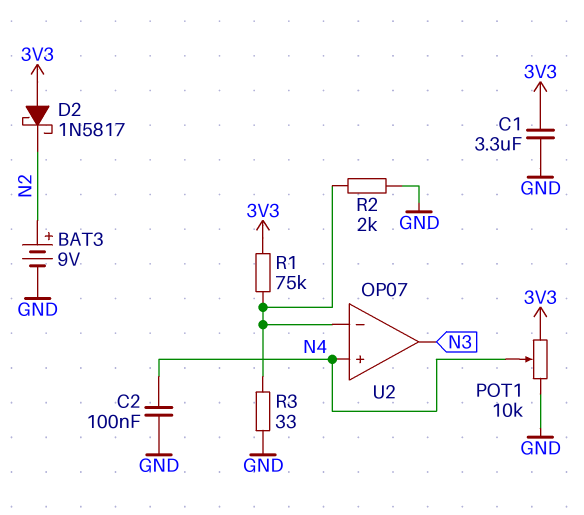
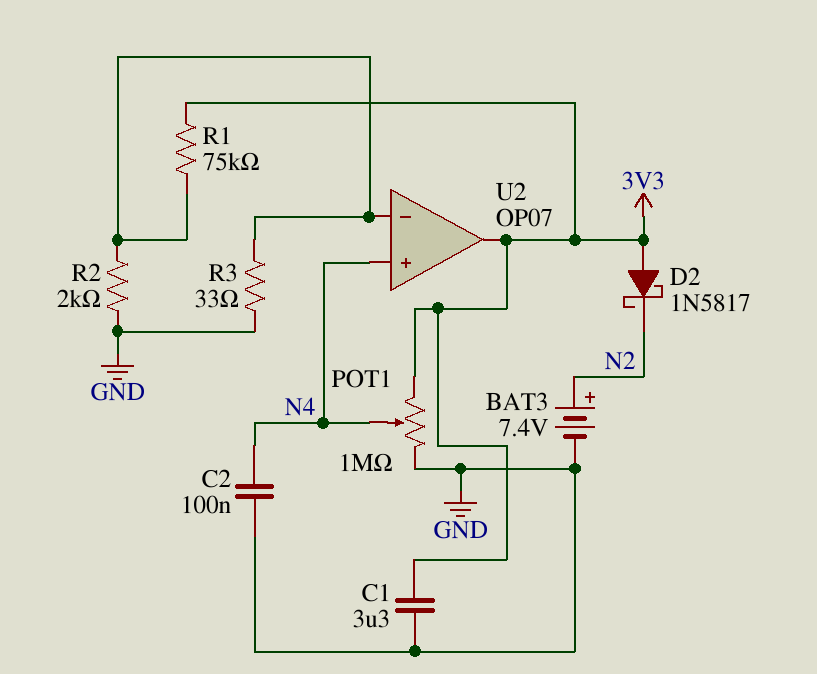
BAT3: 9V (plus N2, minus GND) -> 7.4V (plus N2, minus GND)
POT1: 10k (3V3, GND, wiper N4) -> 1M (3V3, GND, wiper N4)
U2 pin out: N3 -> 3V3

